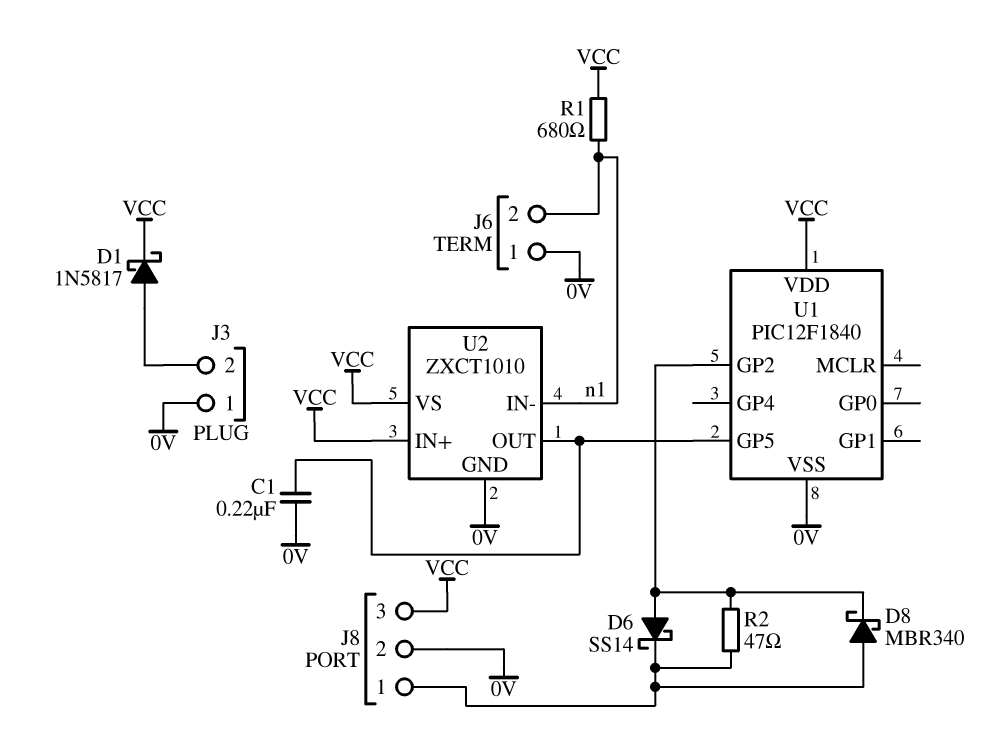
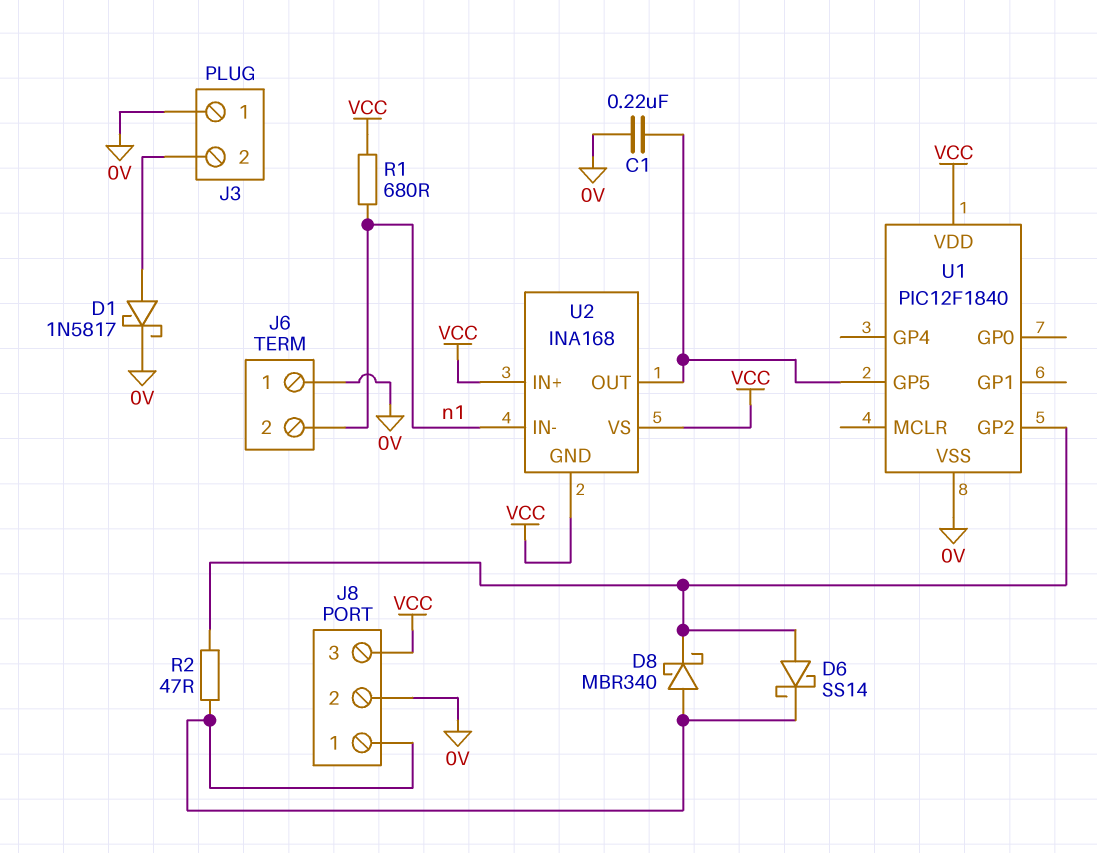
D1: schottky 1N5817 (A J3/2, K VCC) -> schottky 1N5817 (A J3/2, K 0V)
U2: ZXCT1010 -> INA168
U2 pin GND: 0V -> VCC

